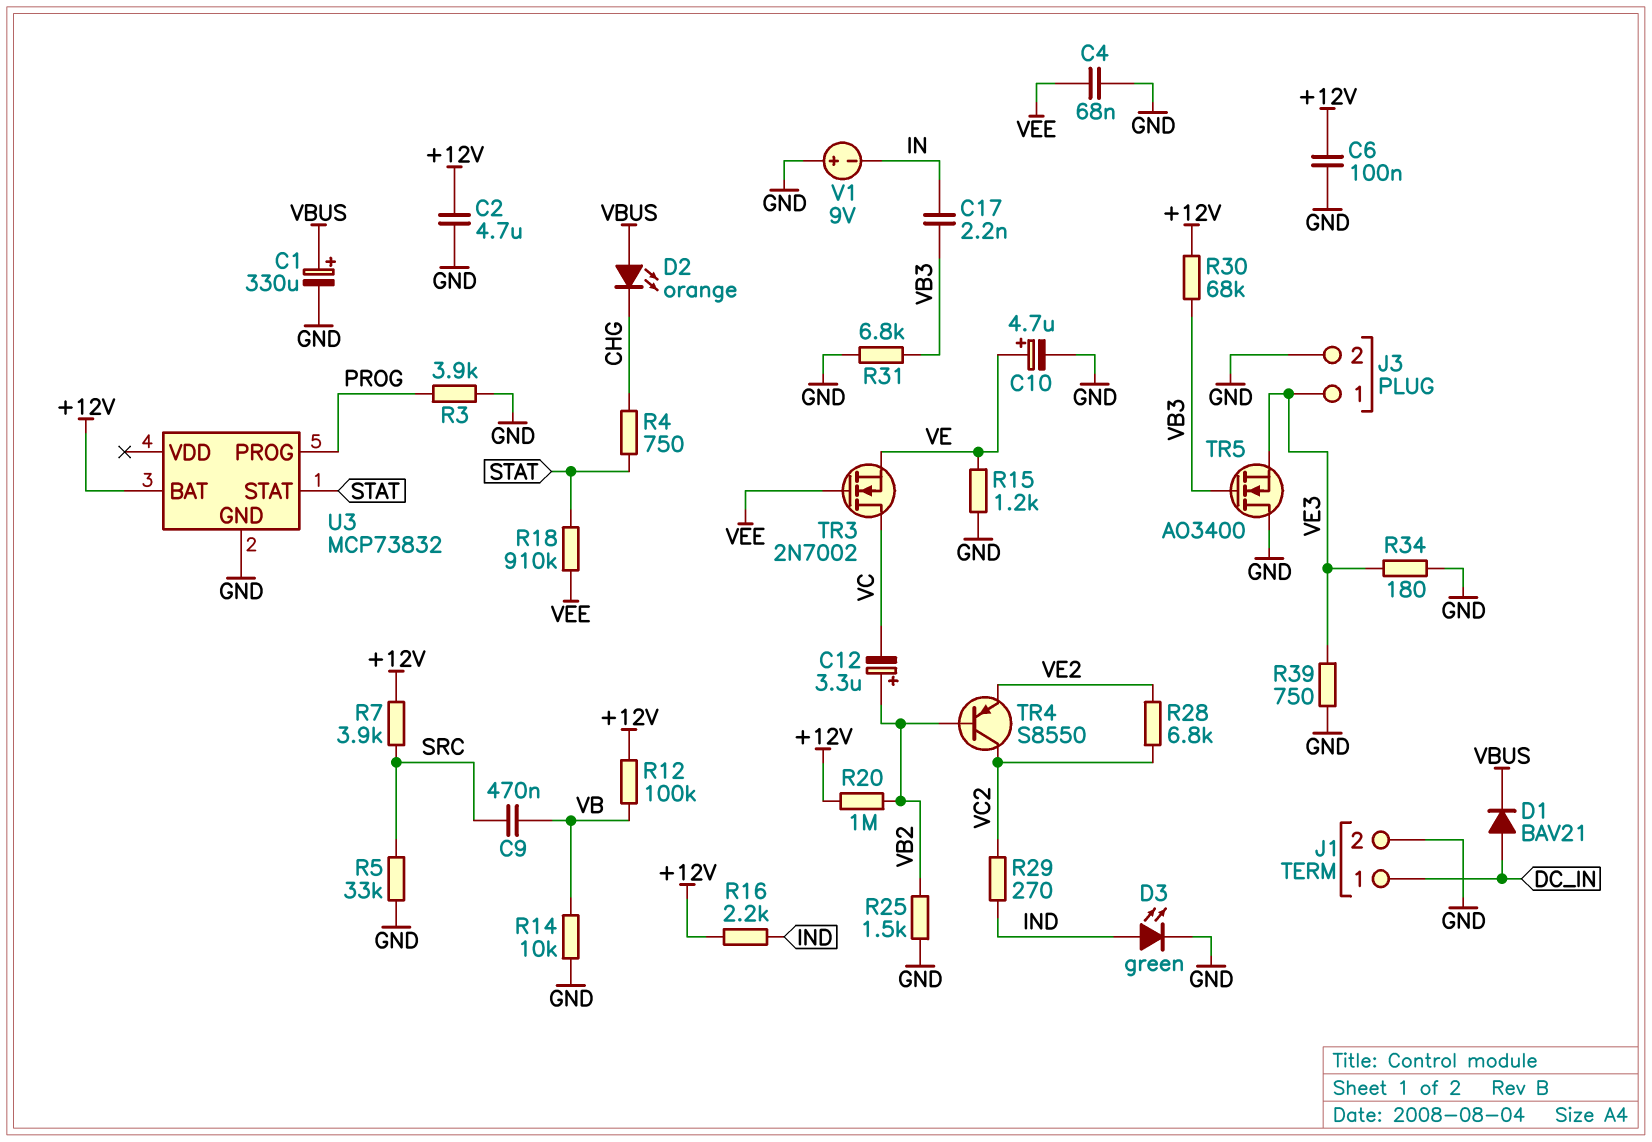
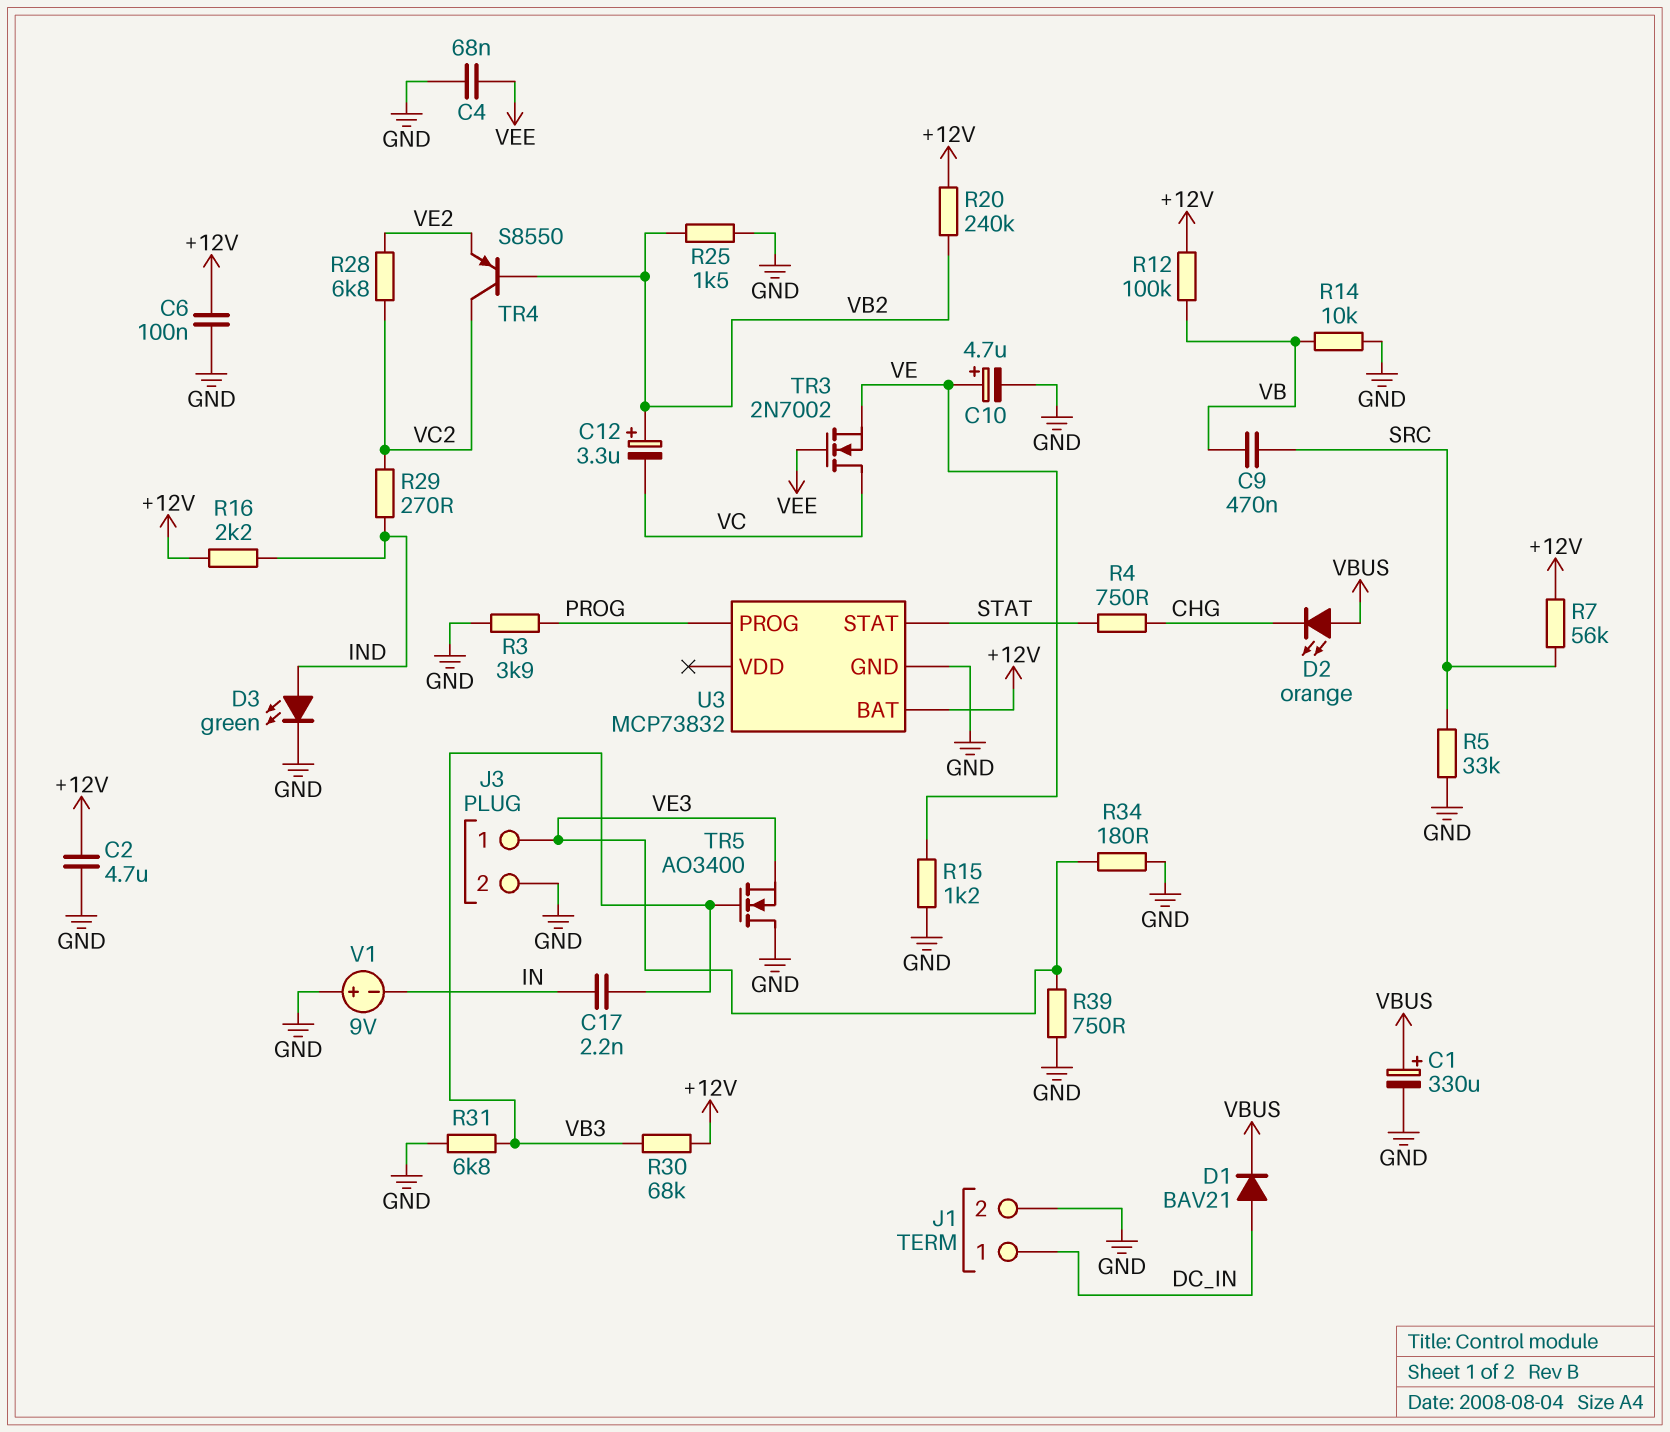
R7: 3.9k (+12V, SRC) -> 56k (+12V, SRC)
R18: 910k (STAT, VEE) -> none
R20: 1M (+12V, VB2) -> 240k (+12V, VB2)

